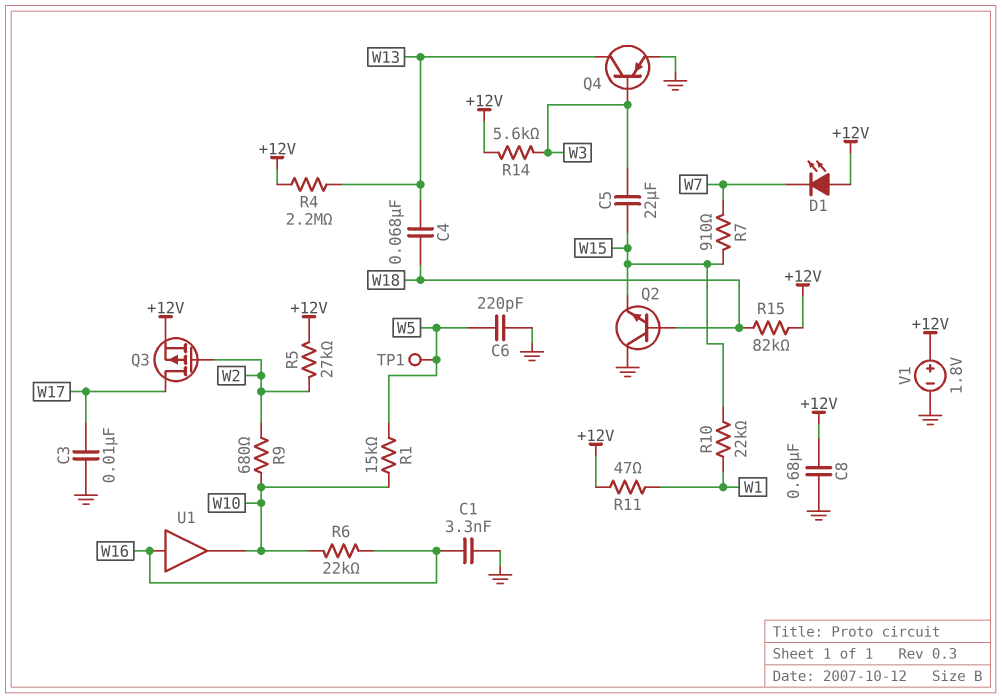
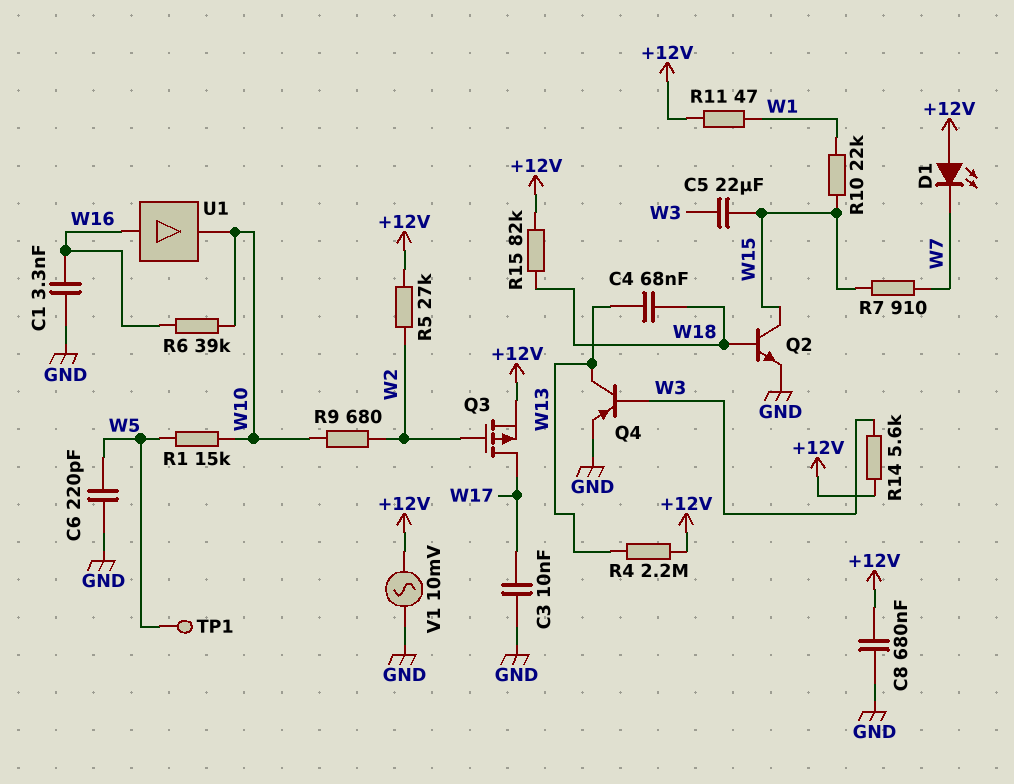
Q2: NPN (B W18, C GND, E W15) -> NPN (B W18, C W15, E GND)
R6: 22k (W10, W16) -> 39k (W10, W16)
V1: 1.8V (plus +12V, minus GND) -> AC 10mV (+12V, GND)

